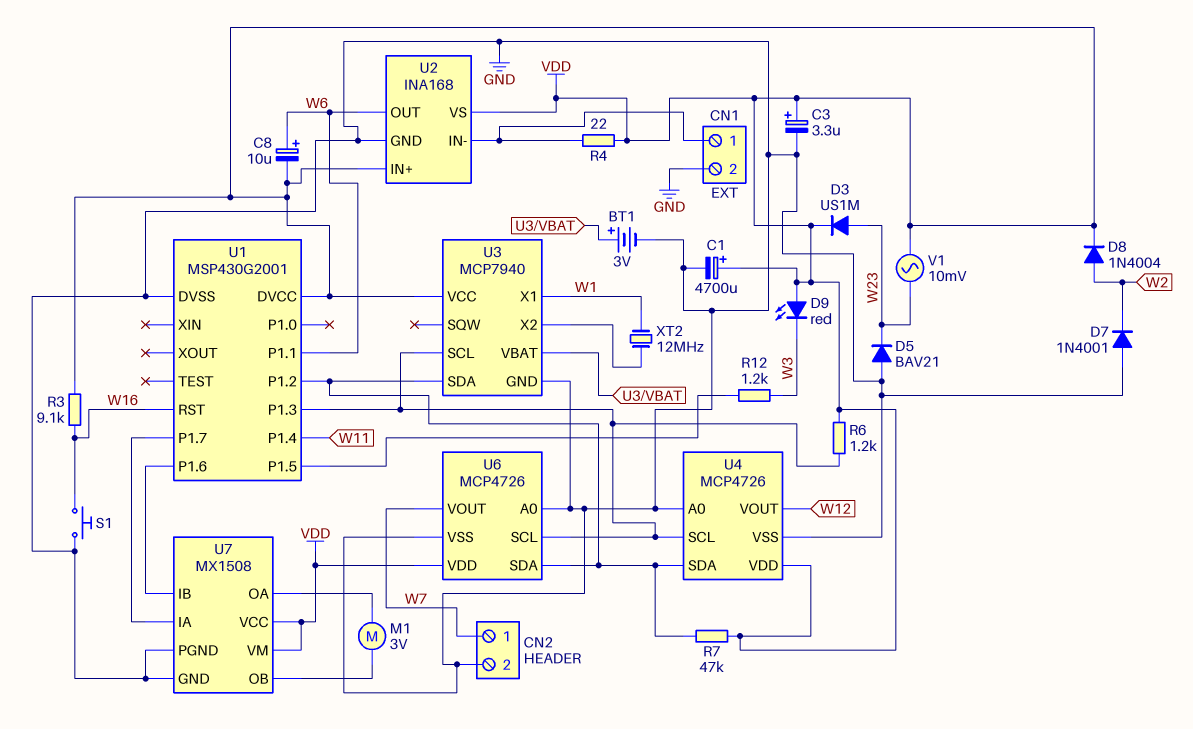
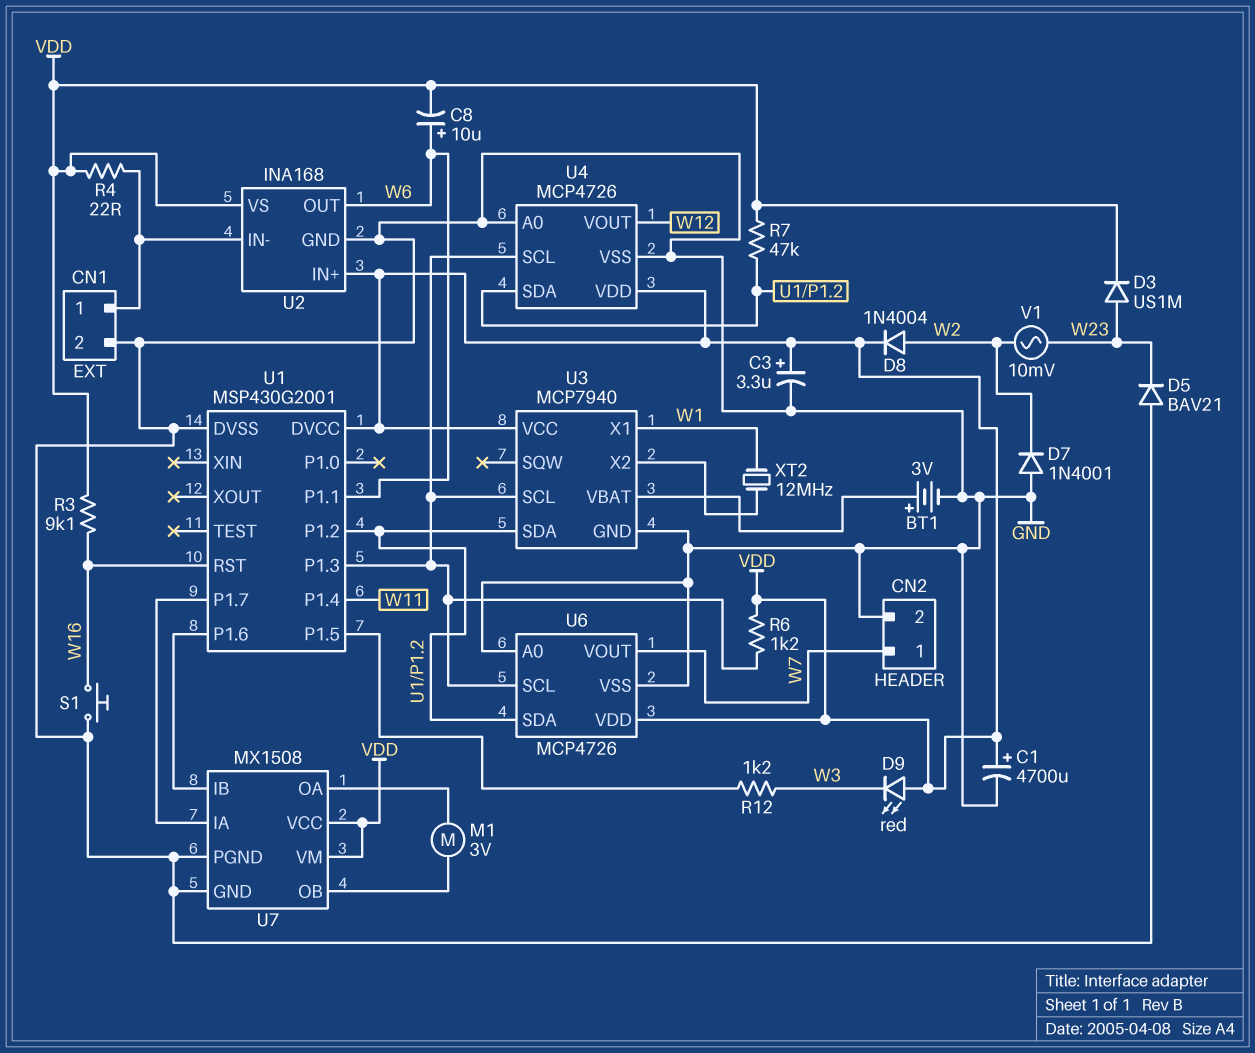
V1: AC 10mV (VDD, W23) -> AC 10mV (W2, W23)

